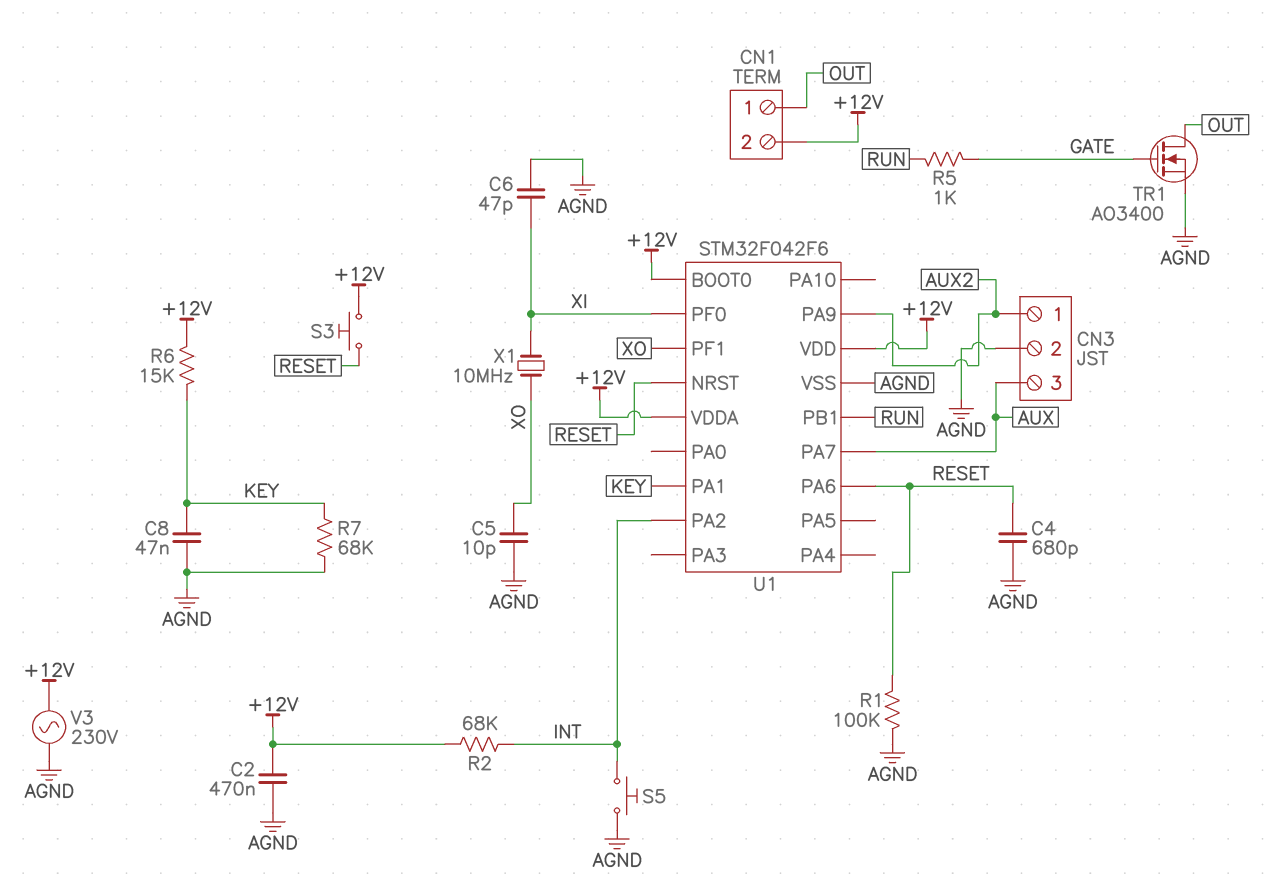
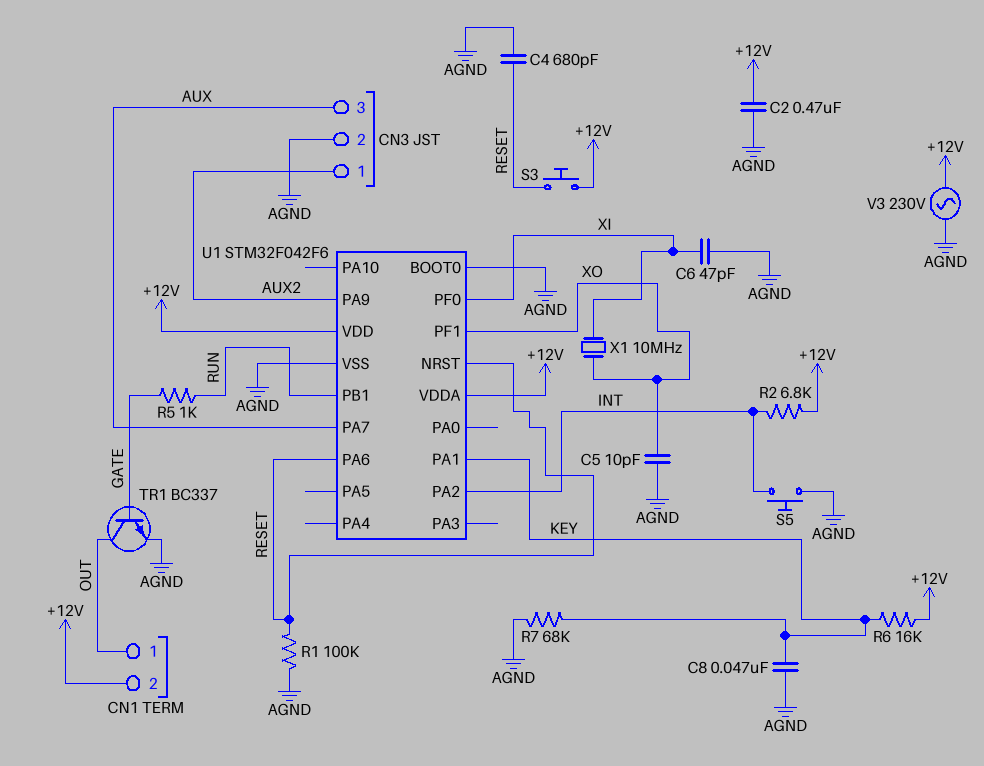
R2: 68k (+12V, INT) -> 6.8k (+12V, INT)
R6: 15k (+12V, KEY) -> 16k (+12V, KEY)
TR1: NMOS AO3400 (G GATE, D OUT, S AGND) -> NPN BC337 (B GATE, C OUT, E AGND)
U1 pin BOOT0: +12V -> AGND

